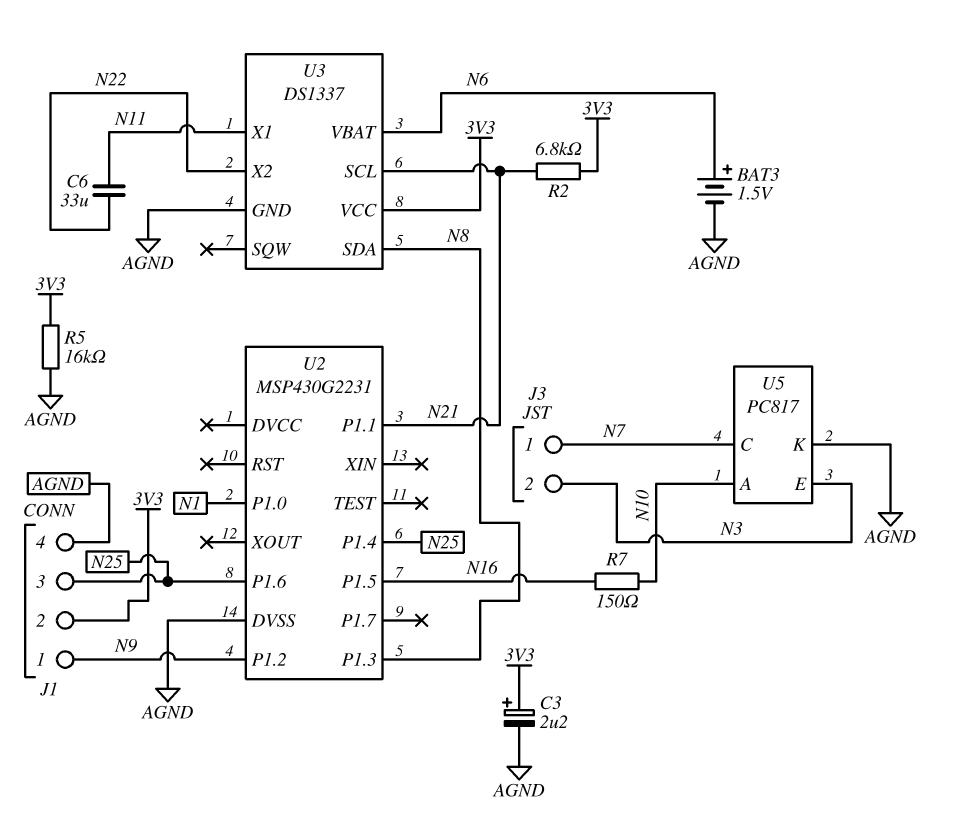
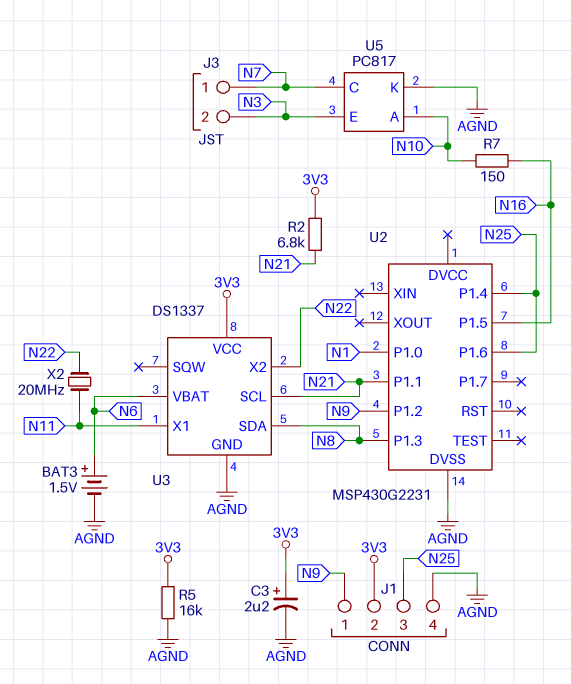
C6: 33uF (N11, N22) -> none
X2: none -> 20MHz (N11, N22)

